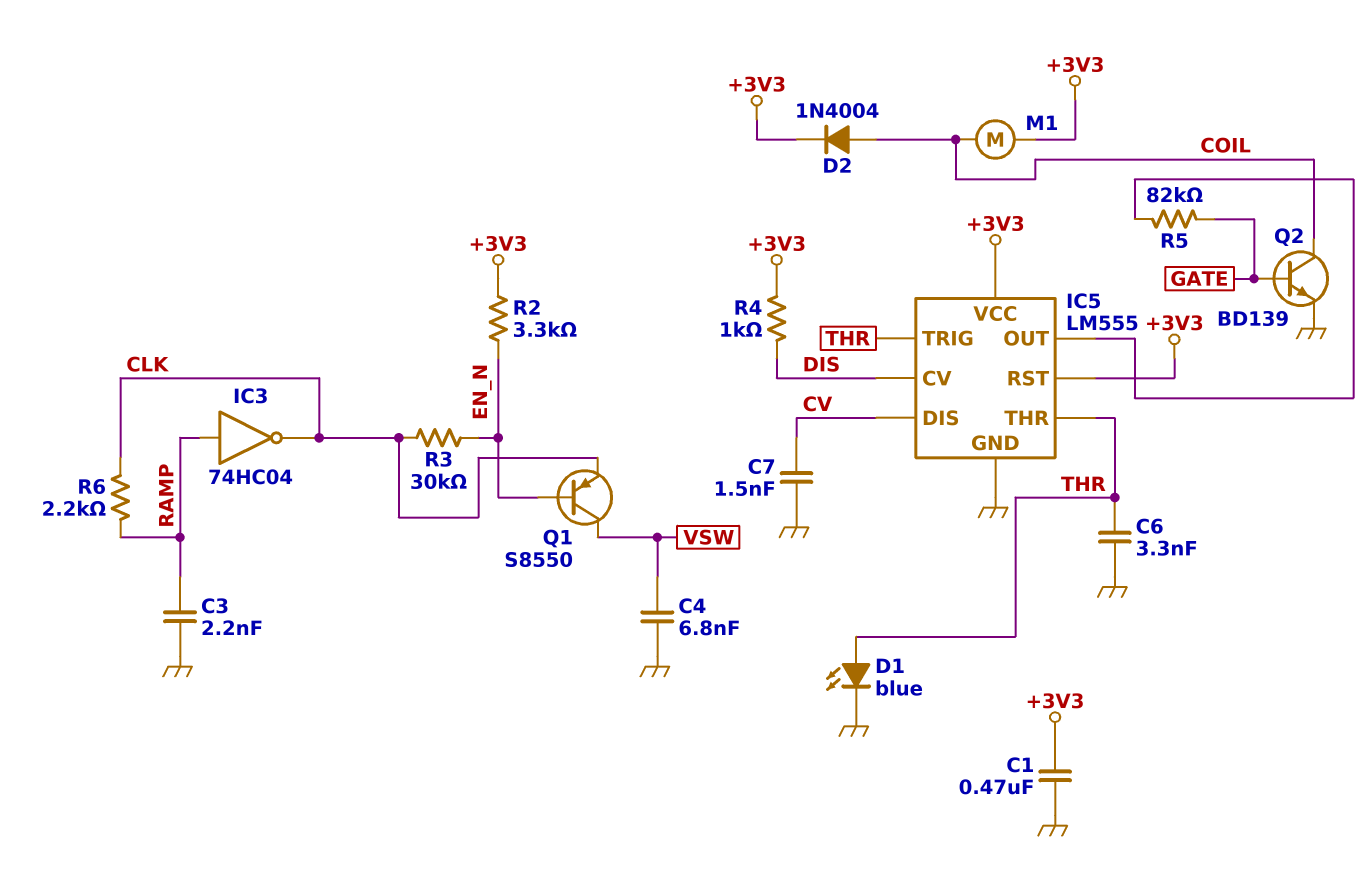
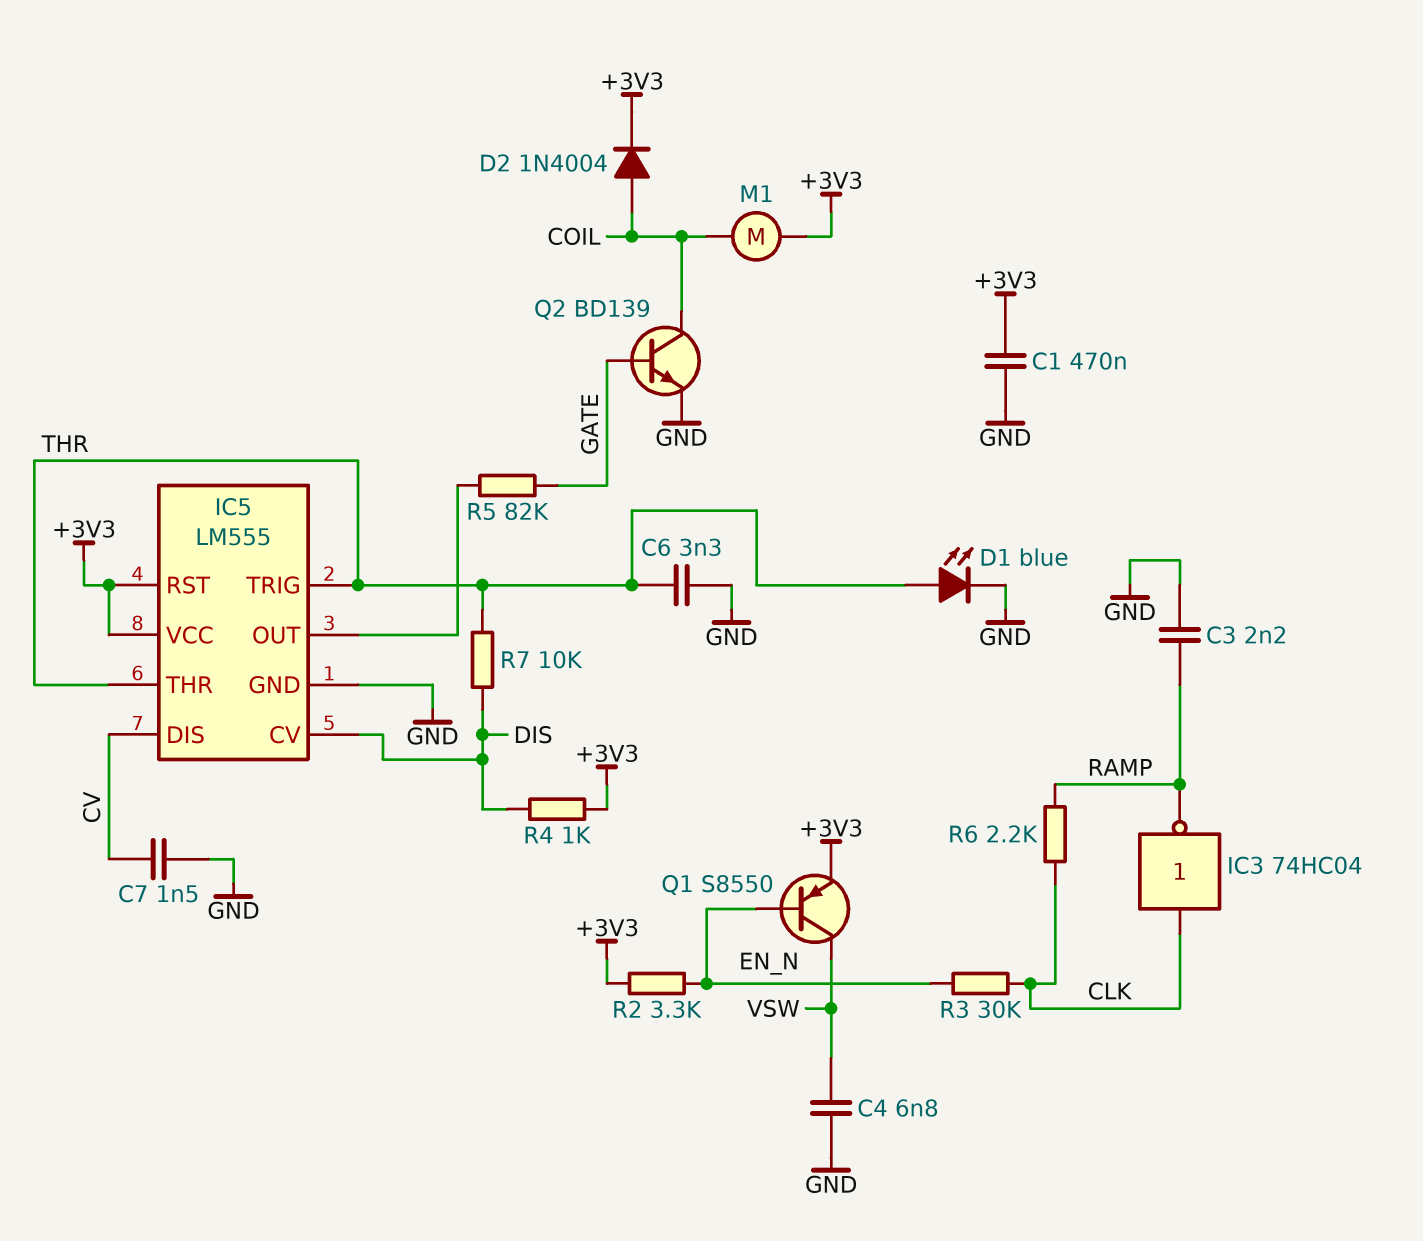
IC3: NOT 74HC04 (in RAMP, out CLK) -> NOT 74HC04 (in CLK, out RAMP)
Q1: PNP S8550 (B EN_N, C VSW, E CLK) -> PNP S8550 (B EN_N, C VSW, E +3V3)
R7: none -> 10k (DIS, THR)

